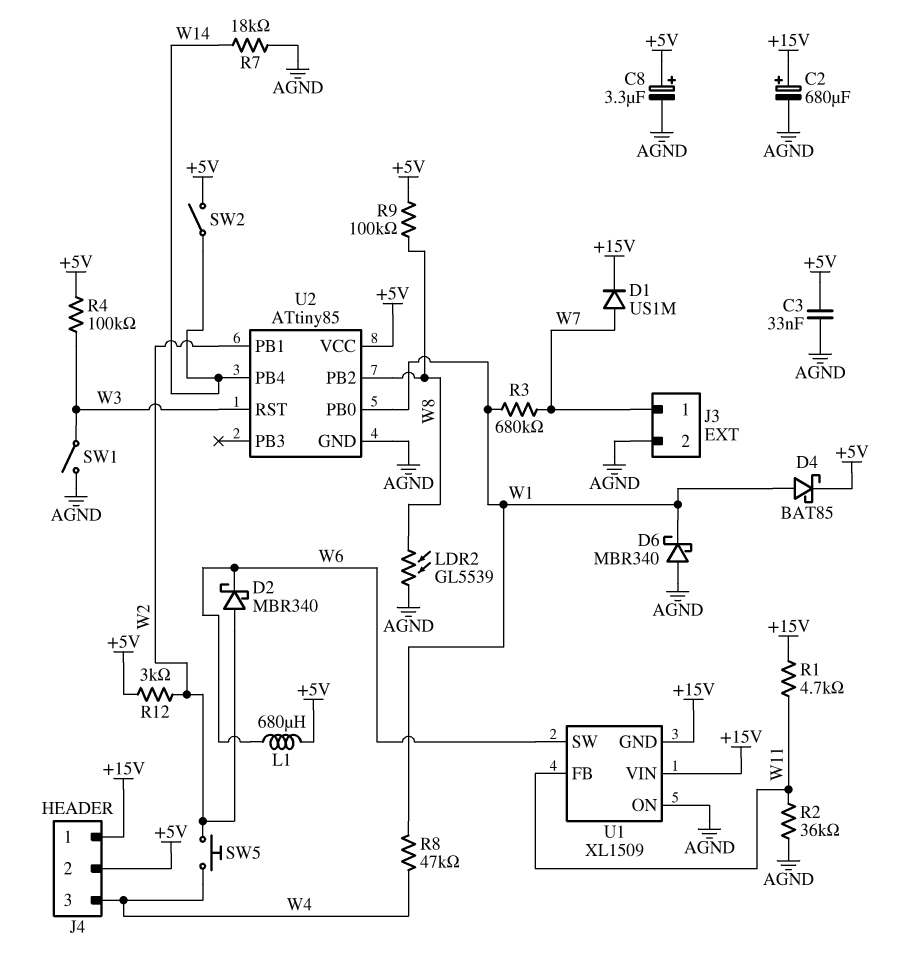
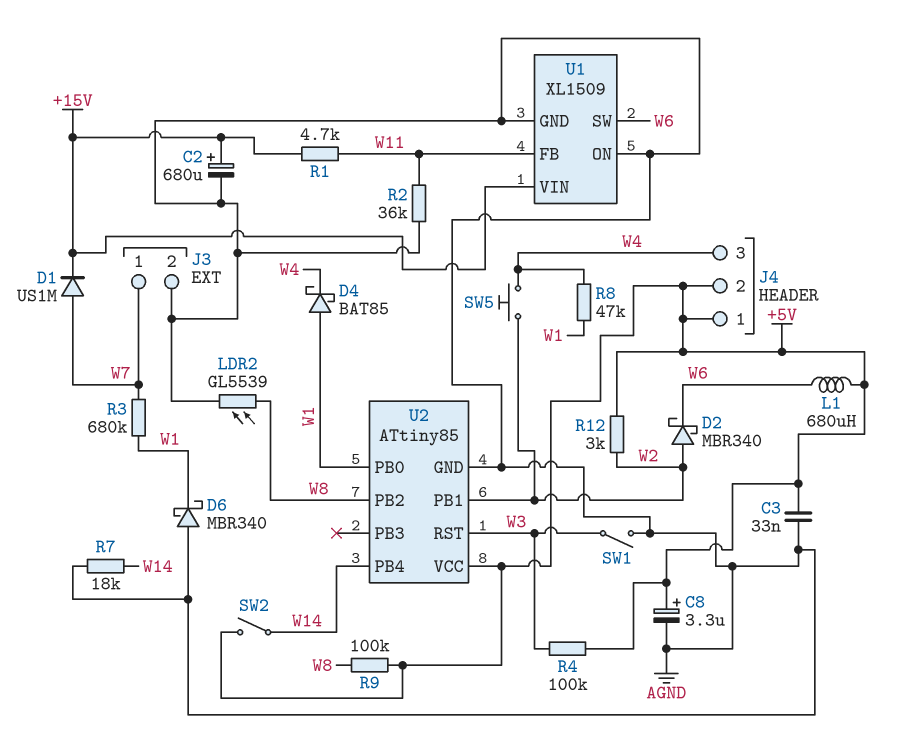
D4: schottky BAT85 (A W1, K +5V) -> schottky BAT85 (A W1, K W4)
J4 pin 1: +15V -> +5V
U1 pin GND: +15V -> AGND

